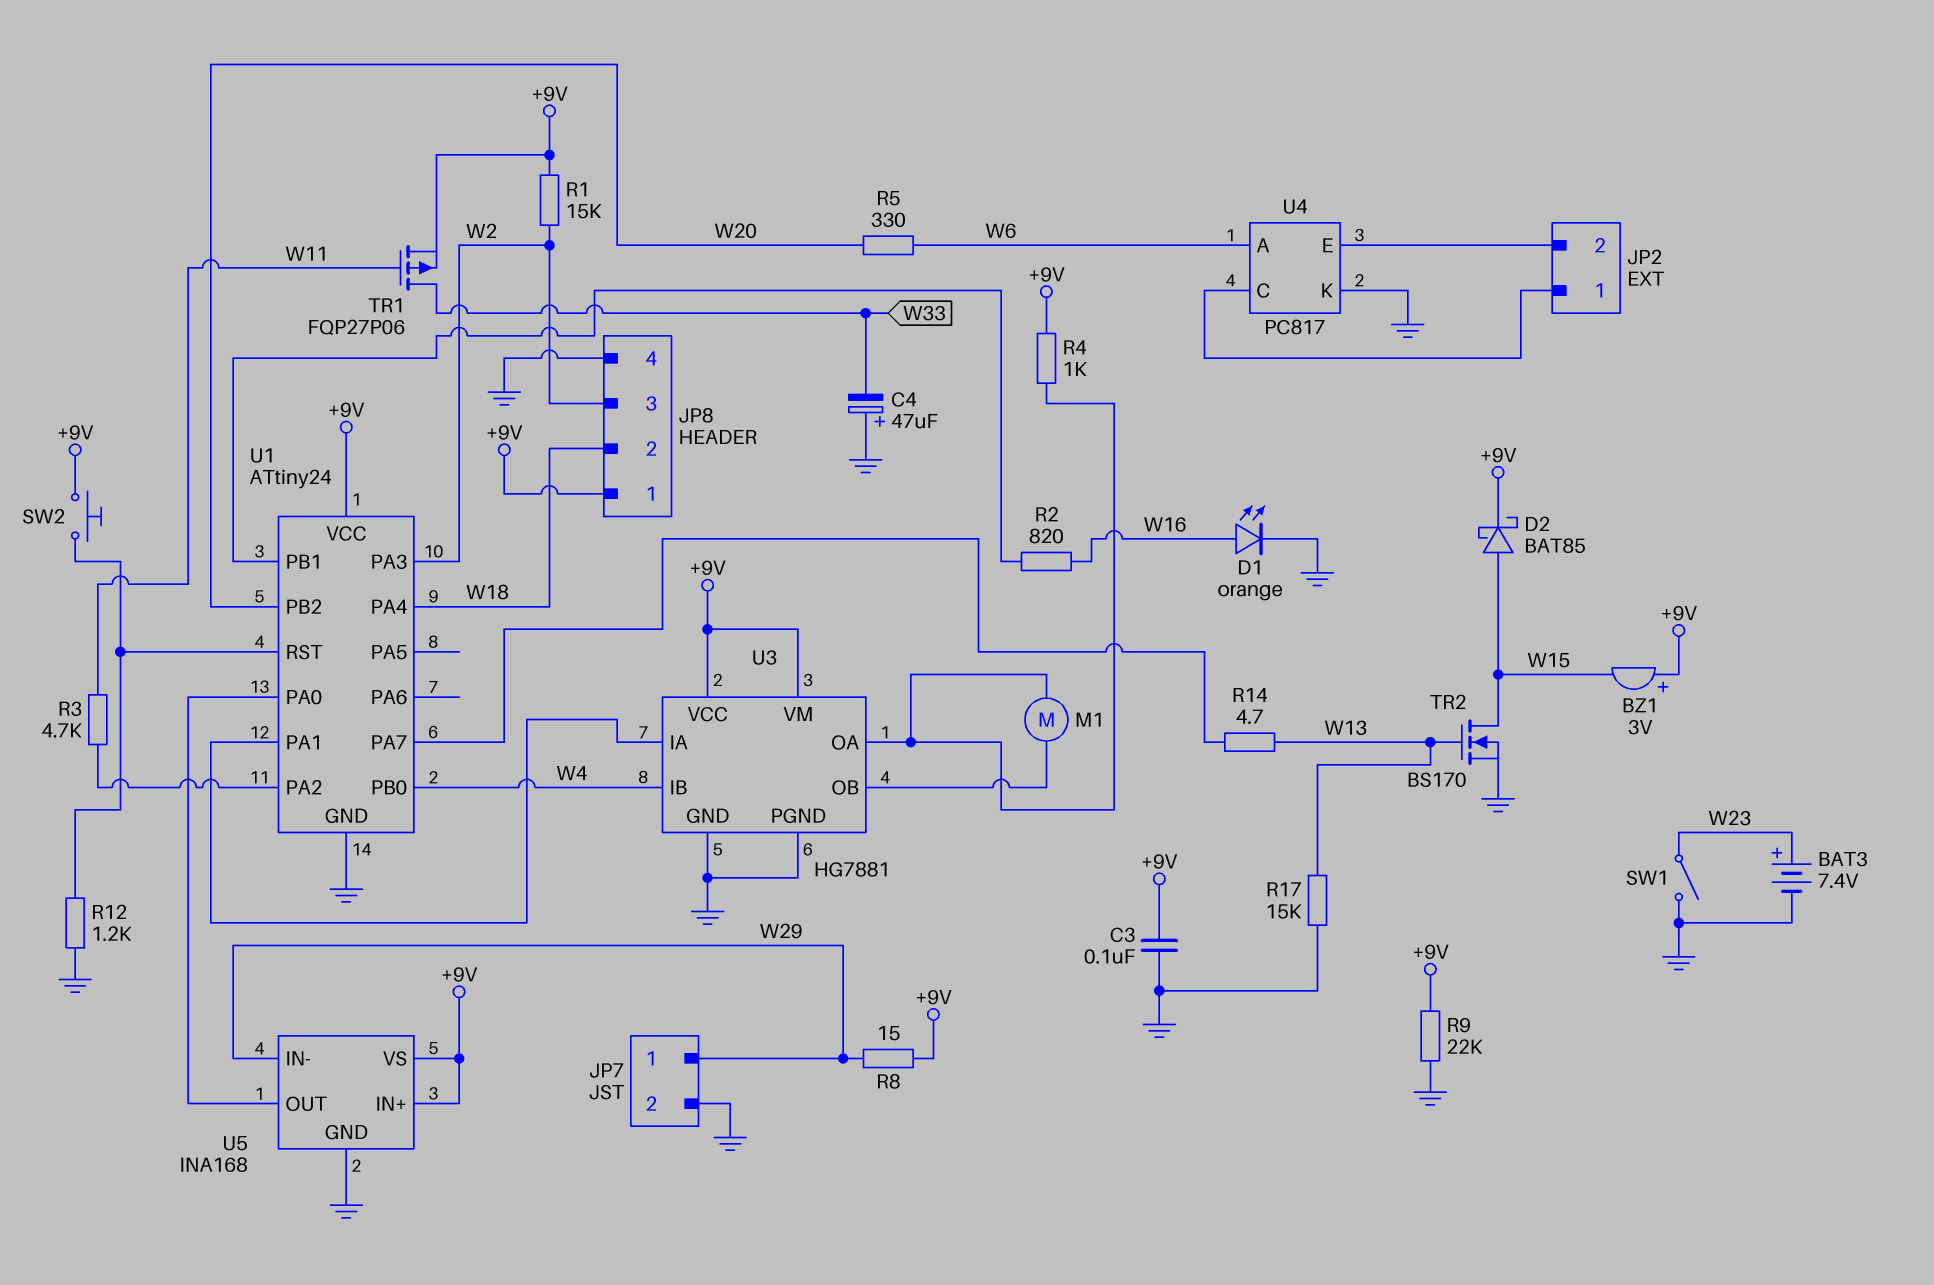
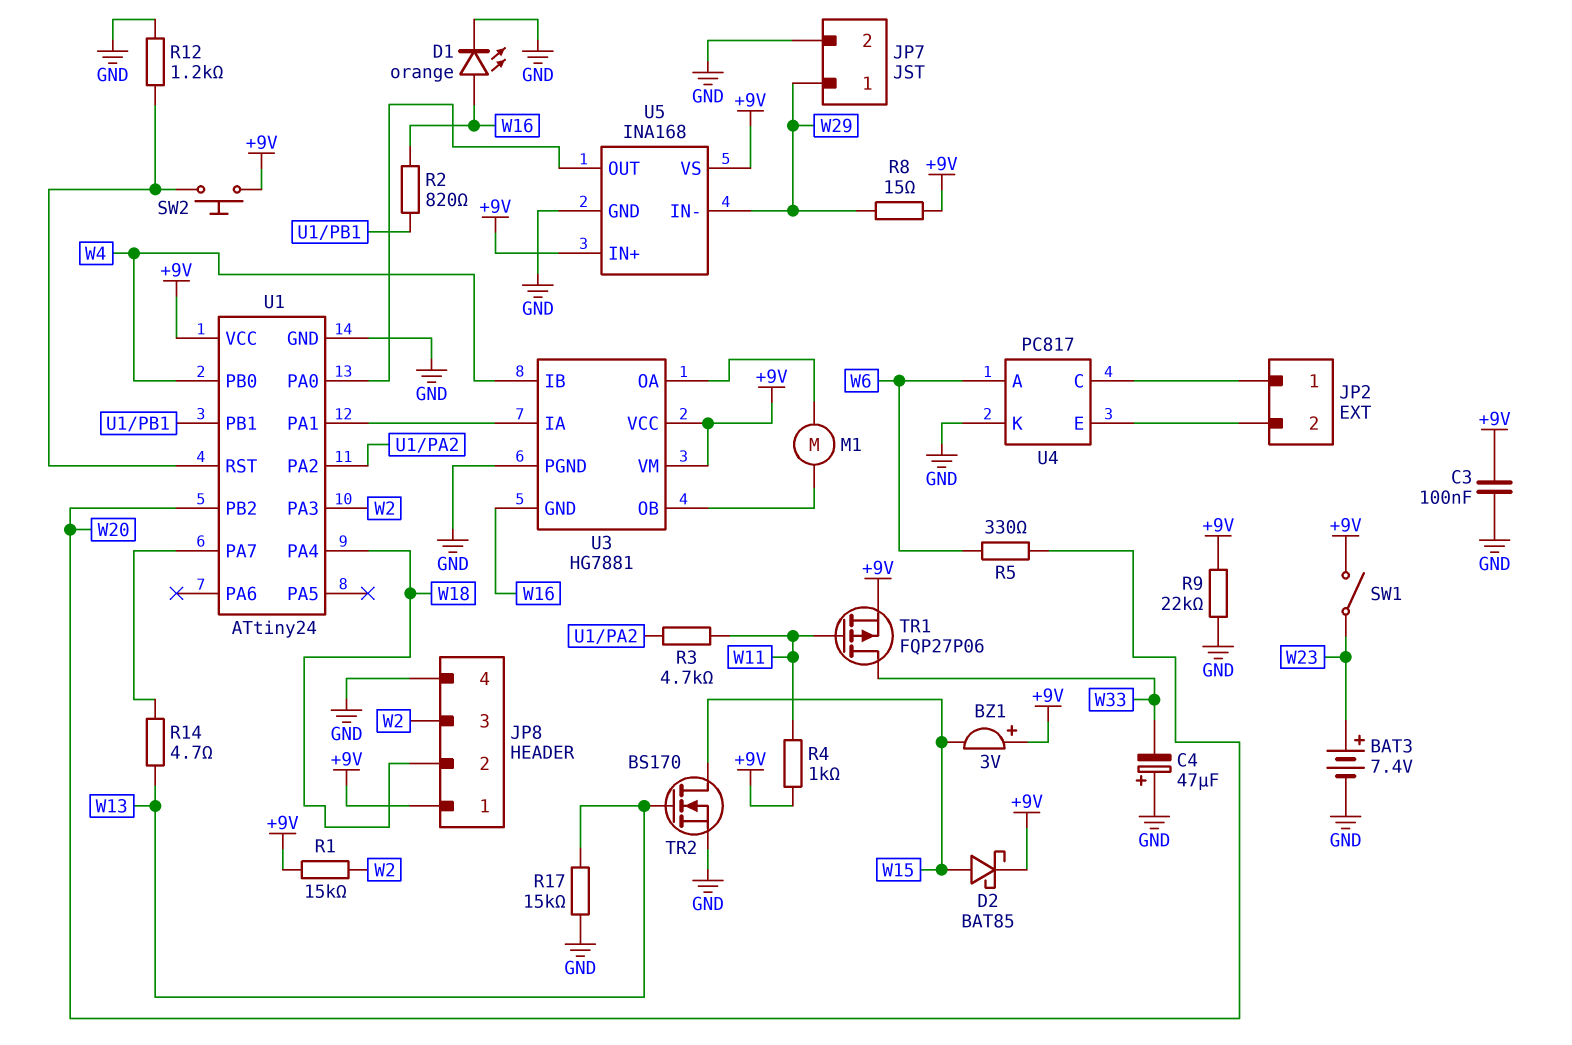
R4: 1k (+9V, U3/OA) -> 1k (+9V, W11)
SW1: switch (GND, W23) -> switch (+9V, W23)
U3 pin GND: GND -> W16

